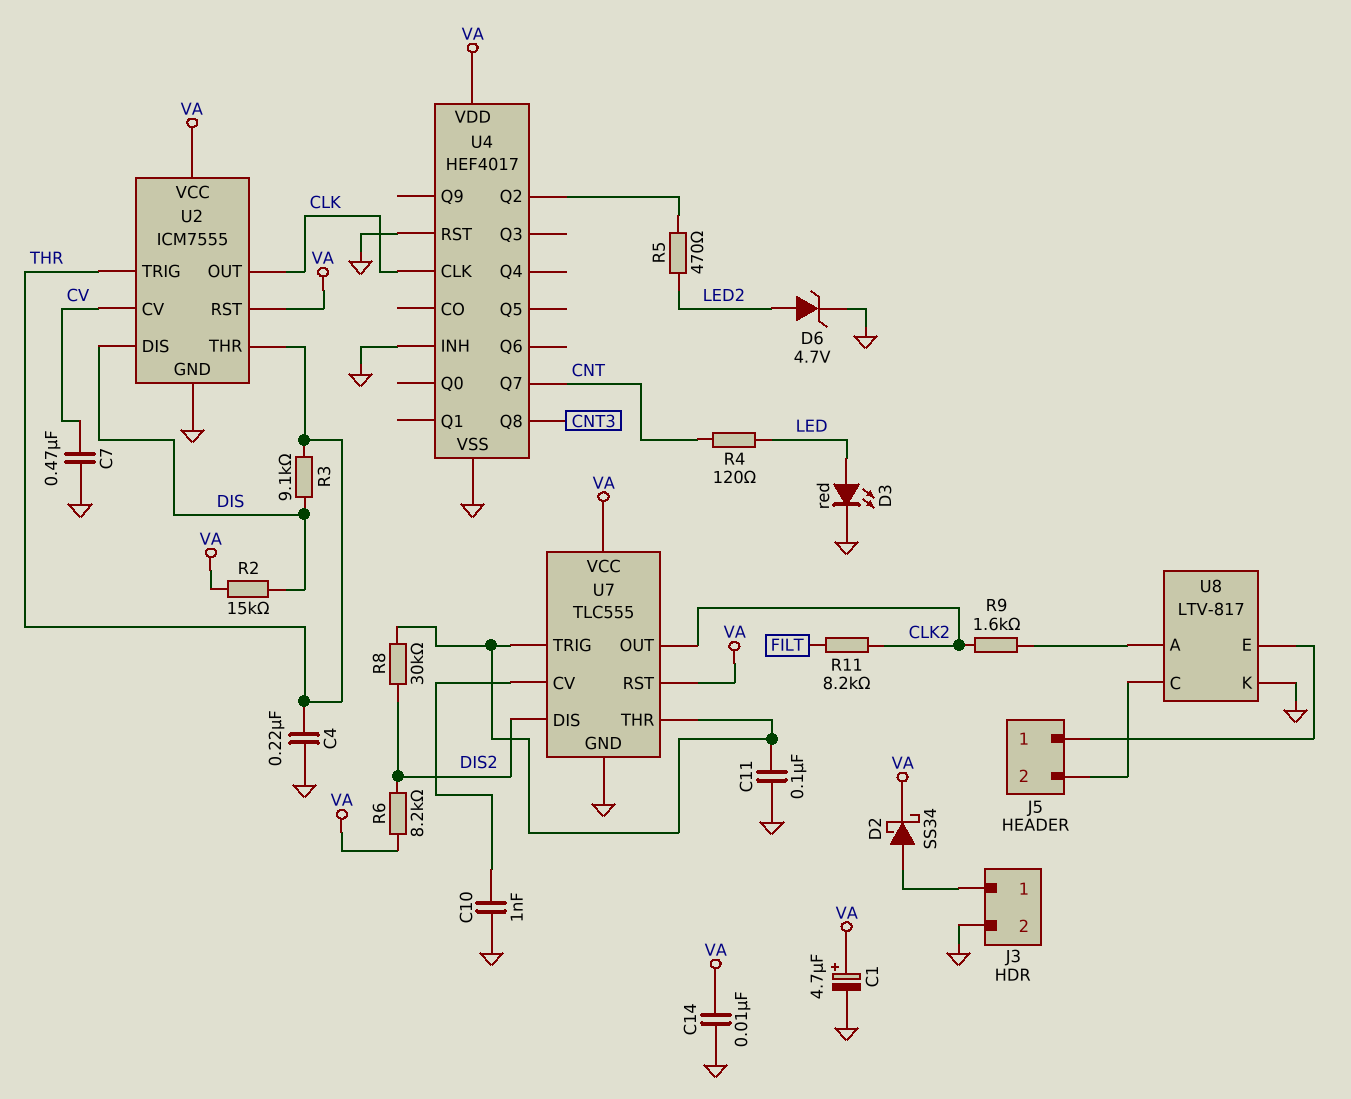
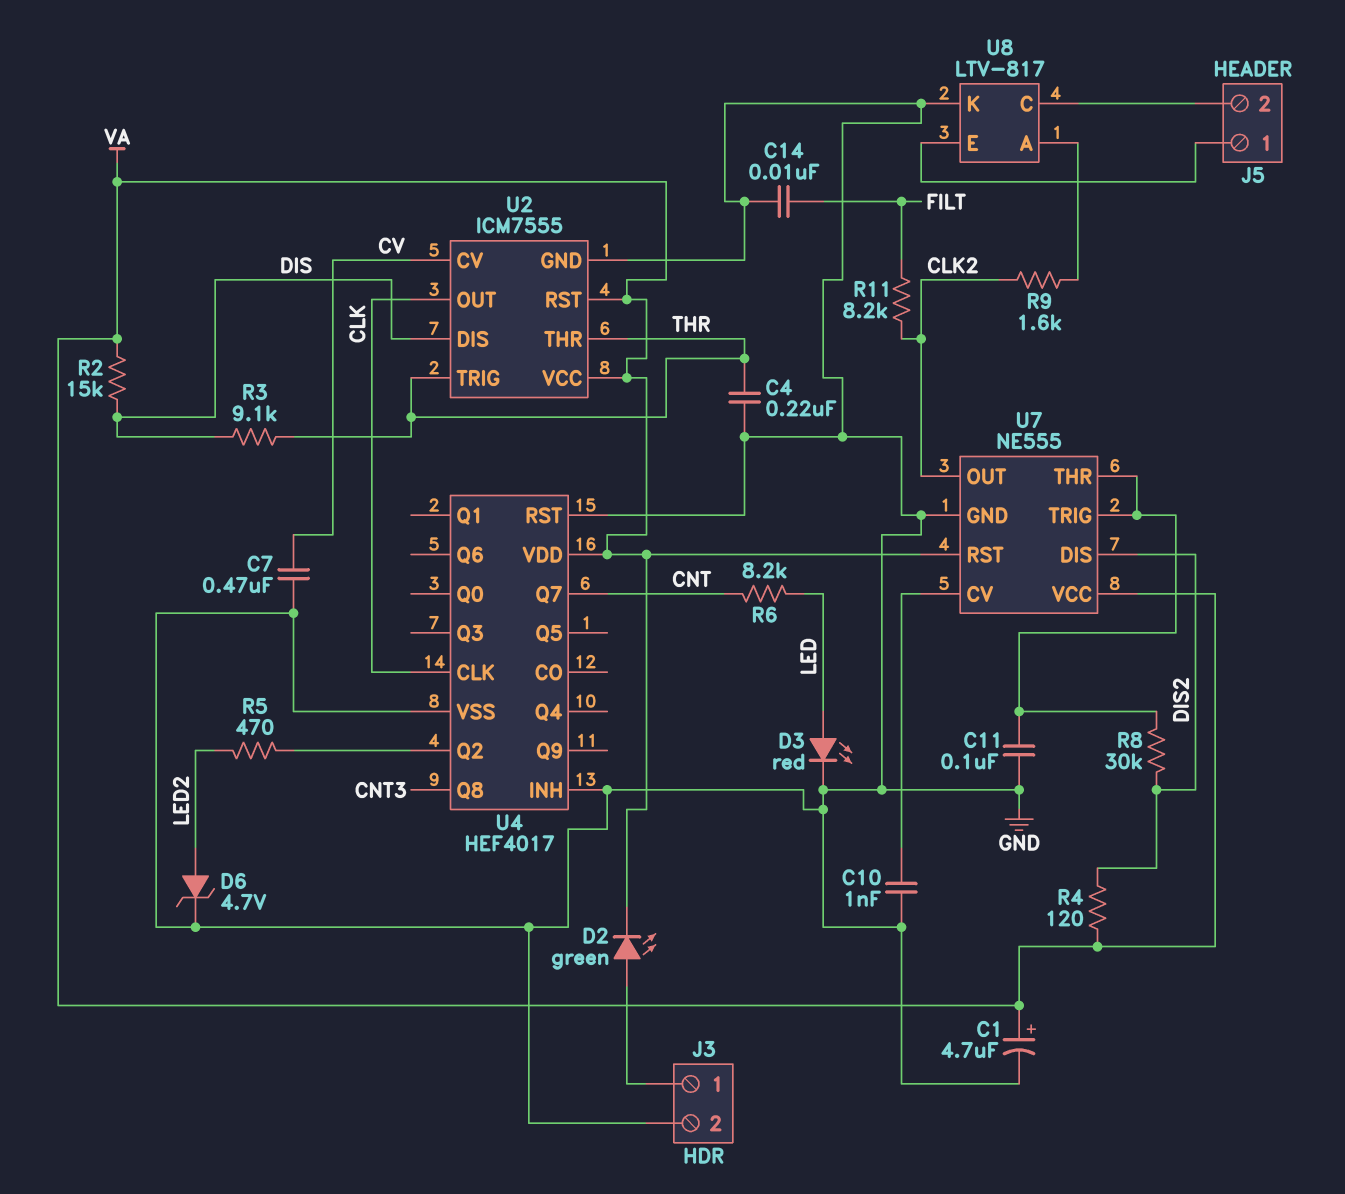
C14: 10nF (GND, VA) -> 10nF (FILT, GND)
D2: schottky SS34 (A J3/1, K VA) -> LED green (A J3/1, K VA)
R4: 120 (CNT, LED) -> 120 (DIS2, VA)
R6: 8.2k (DIS2, VA) -> 8.2k (CNT, LED)
U7: TLC555 -> NE555

